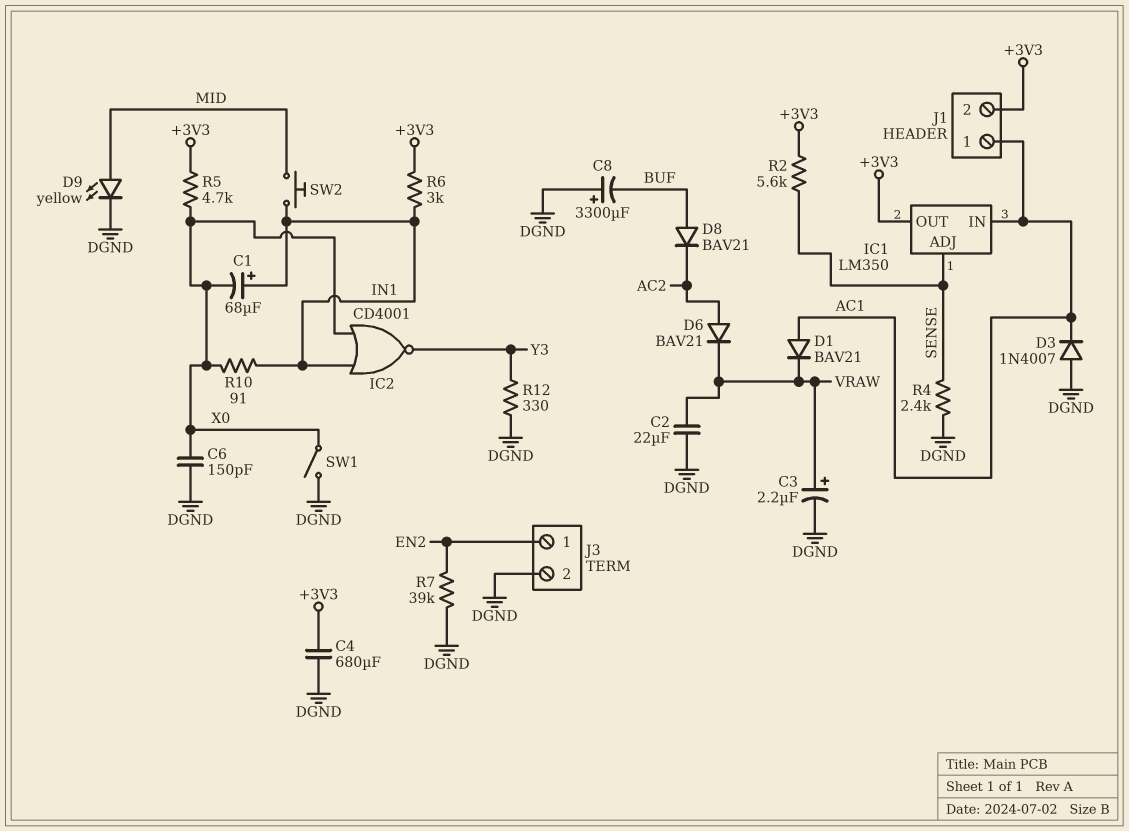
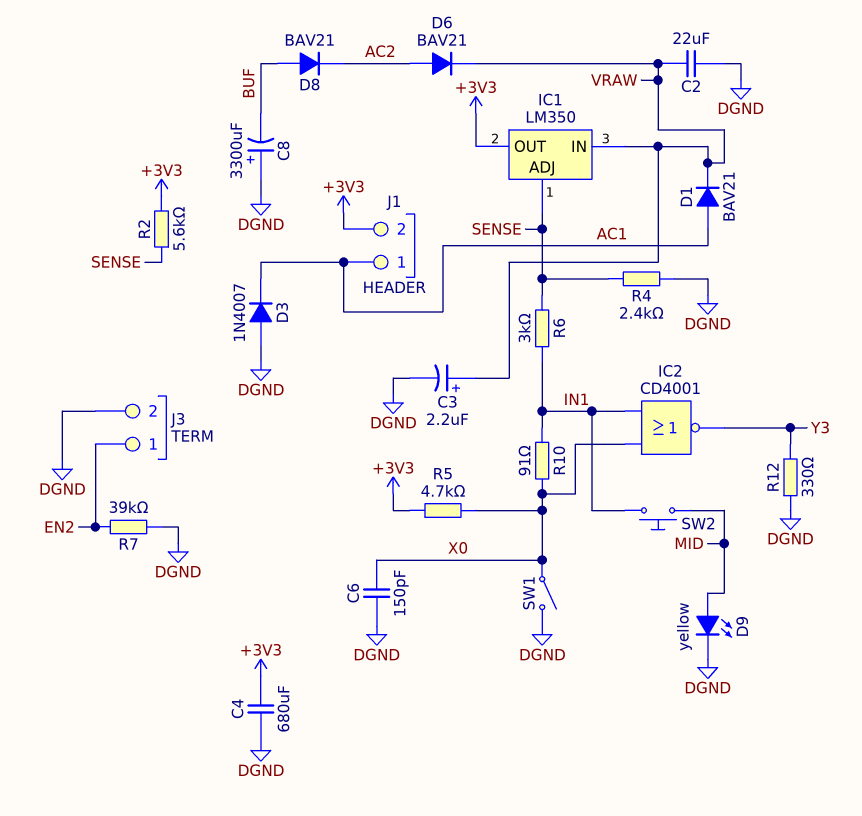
C1: 68uF (plus IN1, minus X0) -> none
IC1 pin IN: AC1 -> VRAW
R6: 3k (+3V3, IN1) -> 3k (IN1, SENSE)

